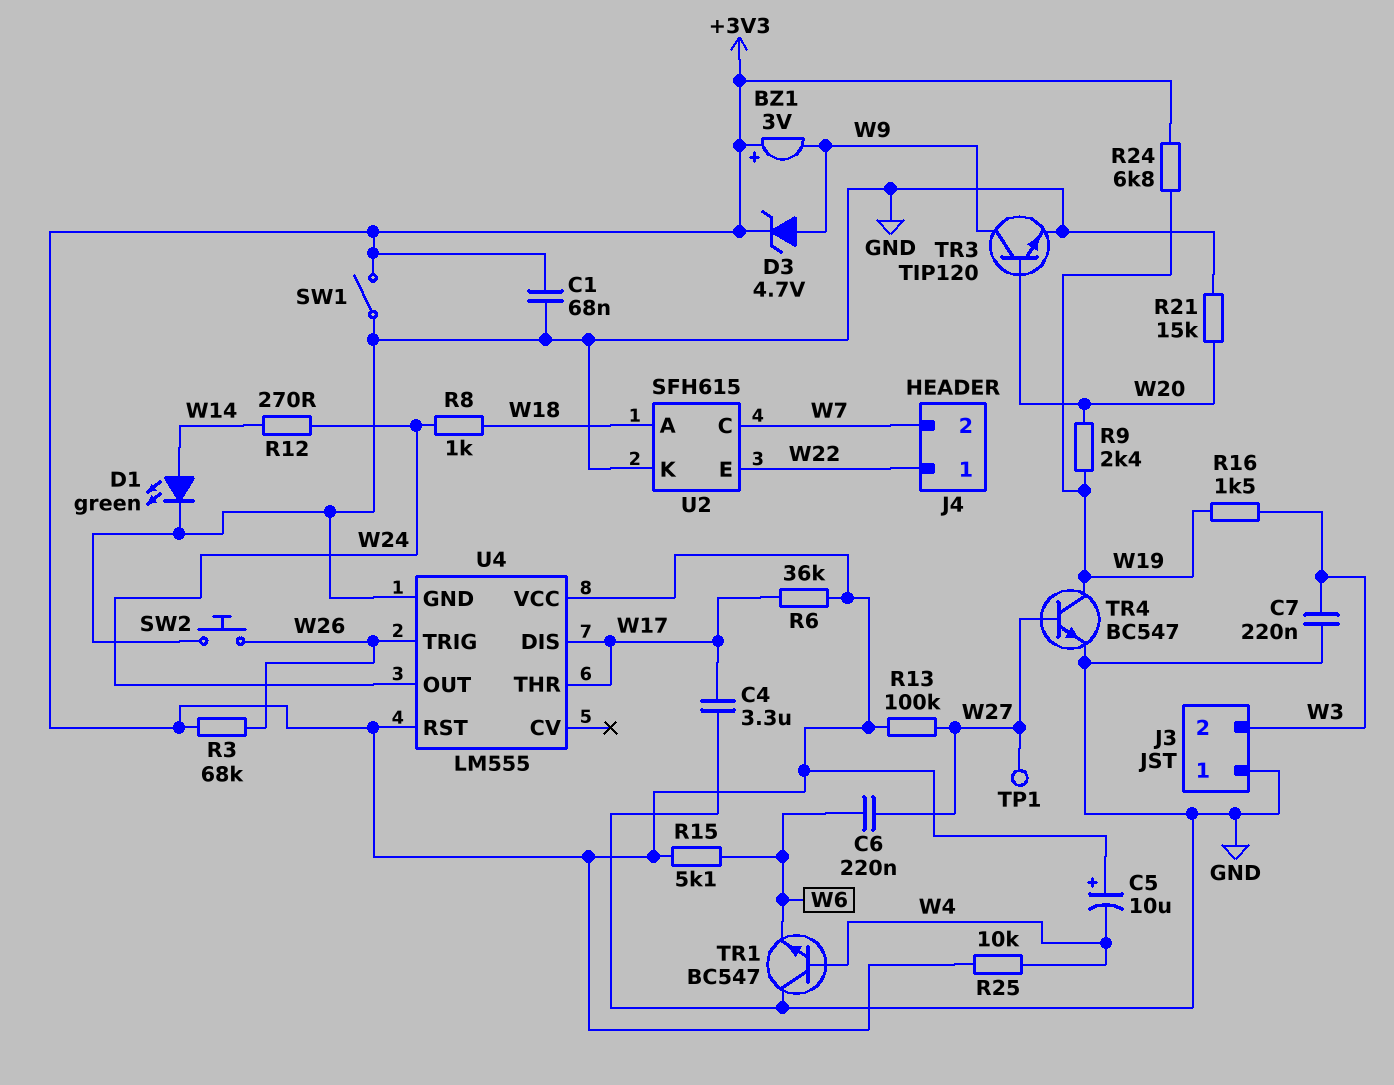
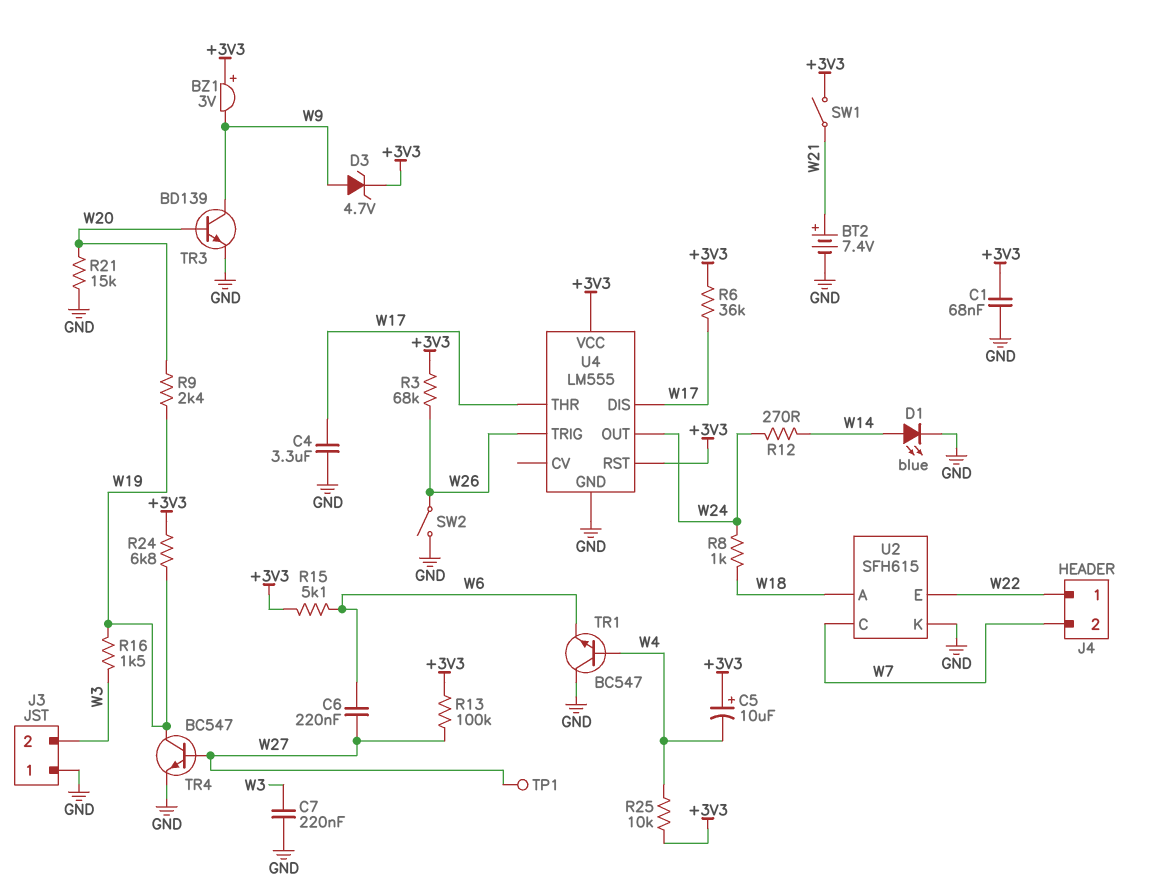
BT2: none -> 7.4V (plus W21, minus GND)
D1: LED green (A W14, K GND) -> LED blue (A W14, K GND)
SW1: switch (+3V3, GND) -> switch (+3V3, W21)
SW2: button (GND, W26) -> switch (GND, W26)
TR3: NPN TIP120 (B W20, C W9, E GND) -> NPN BD139 (B W20, C W9, E GND)

